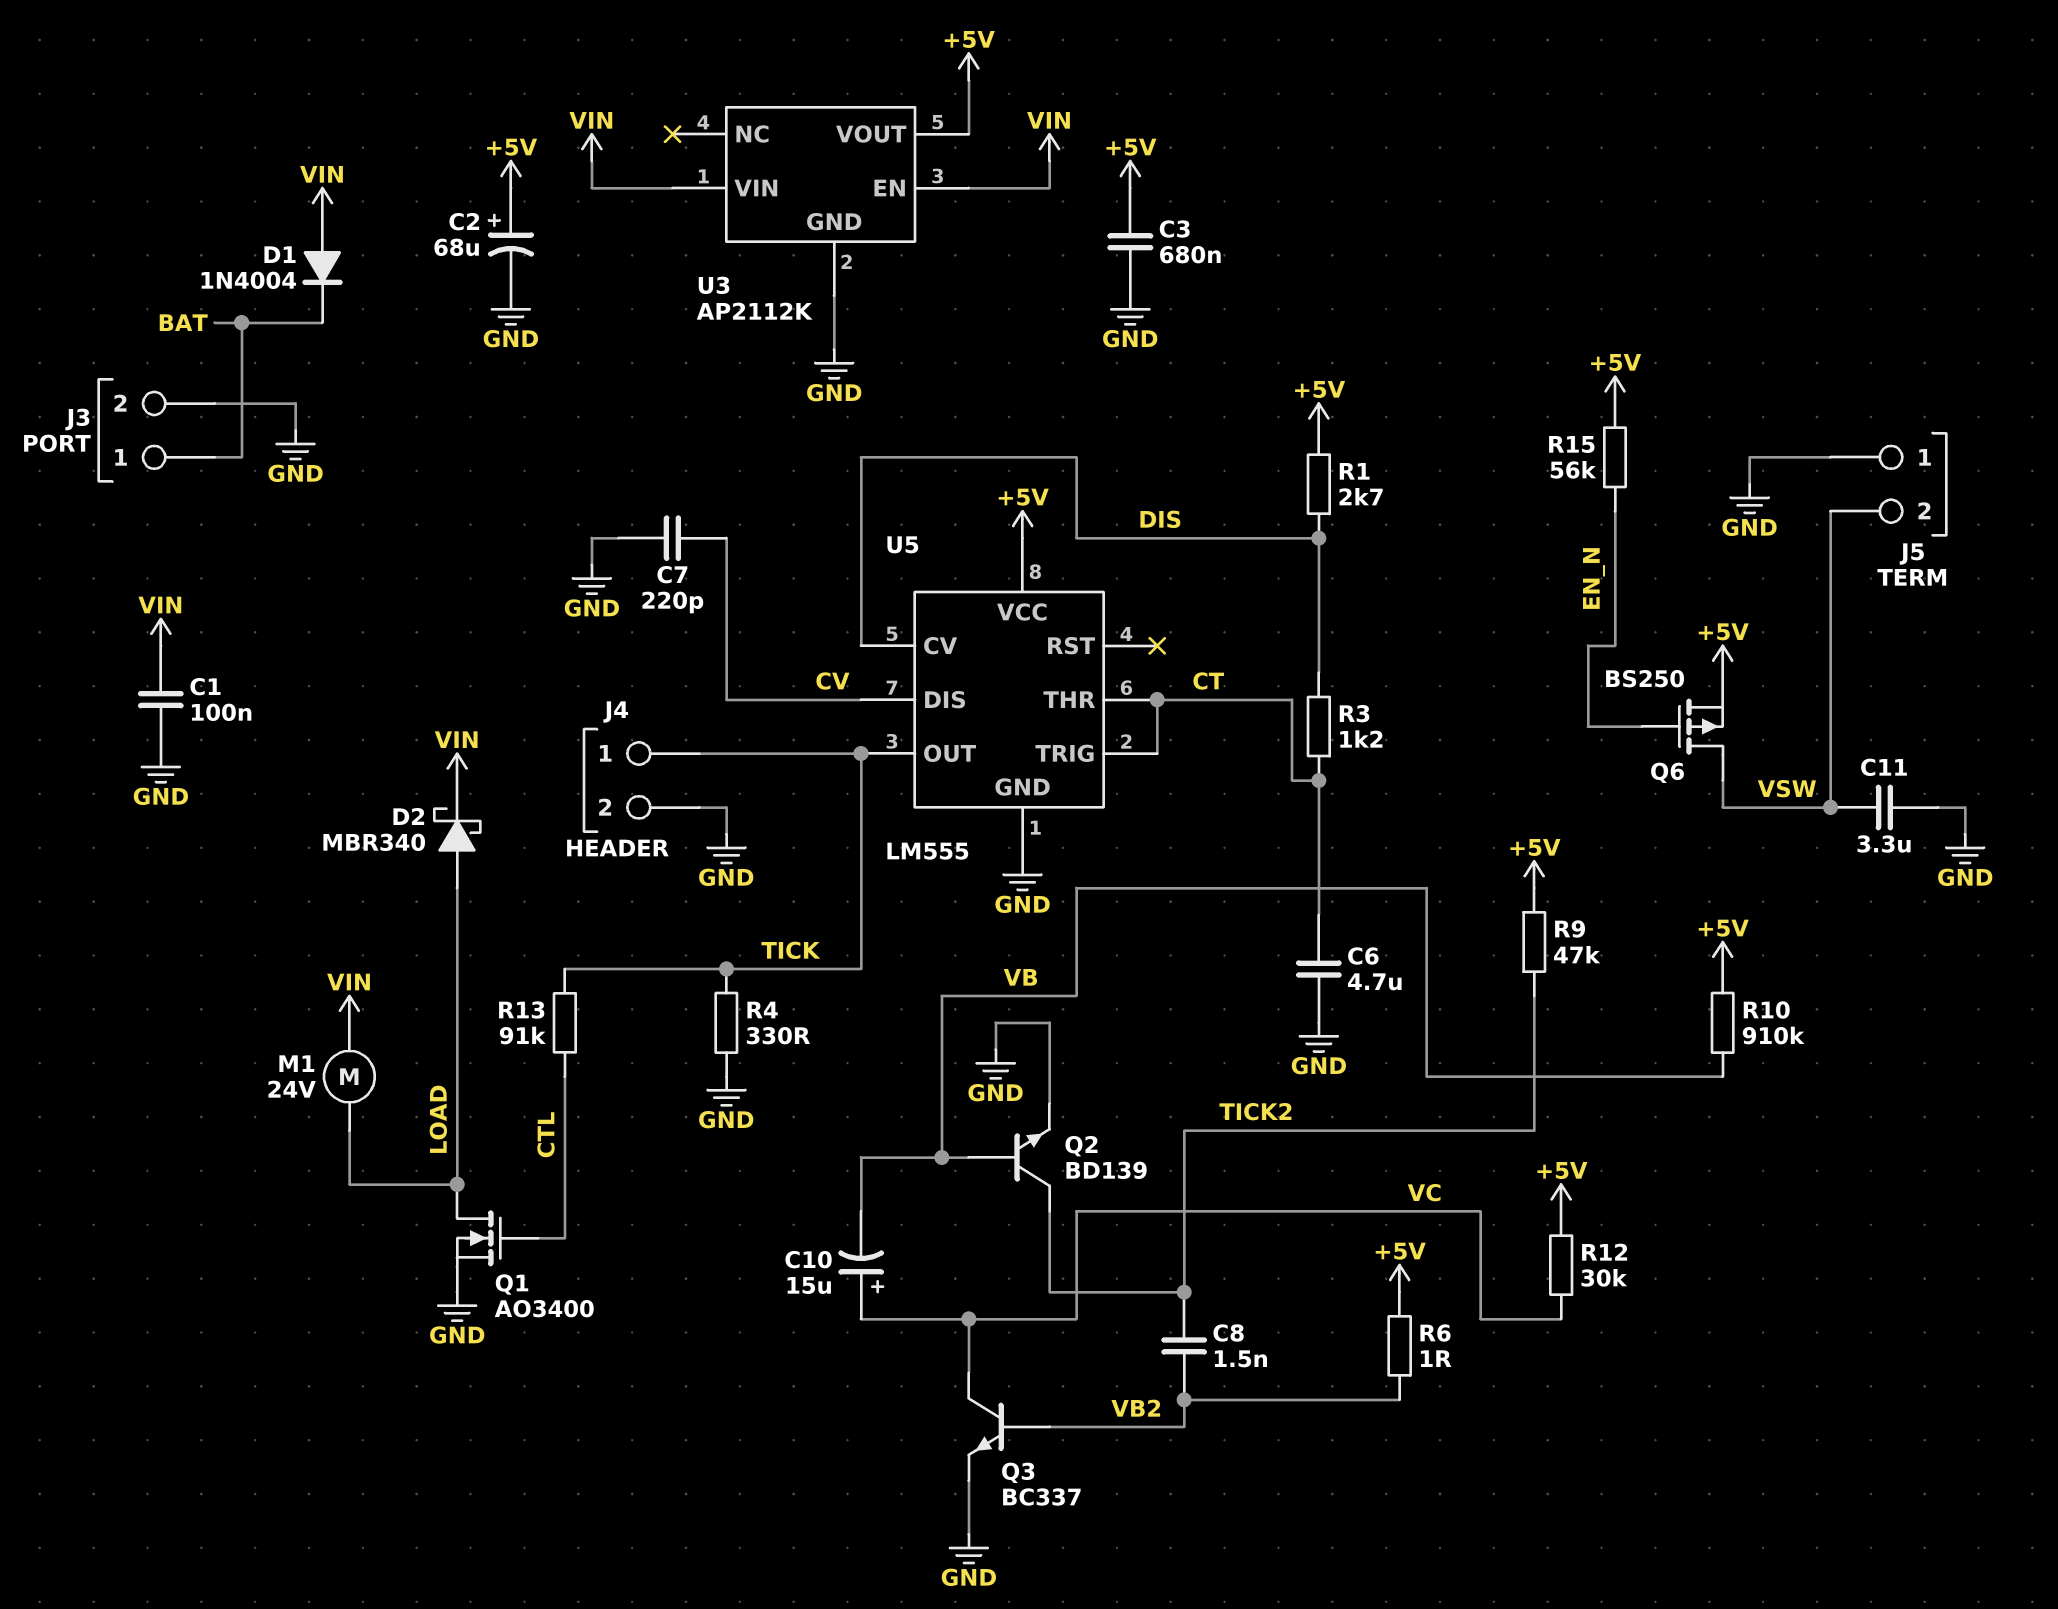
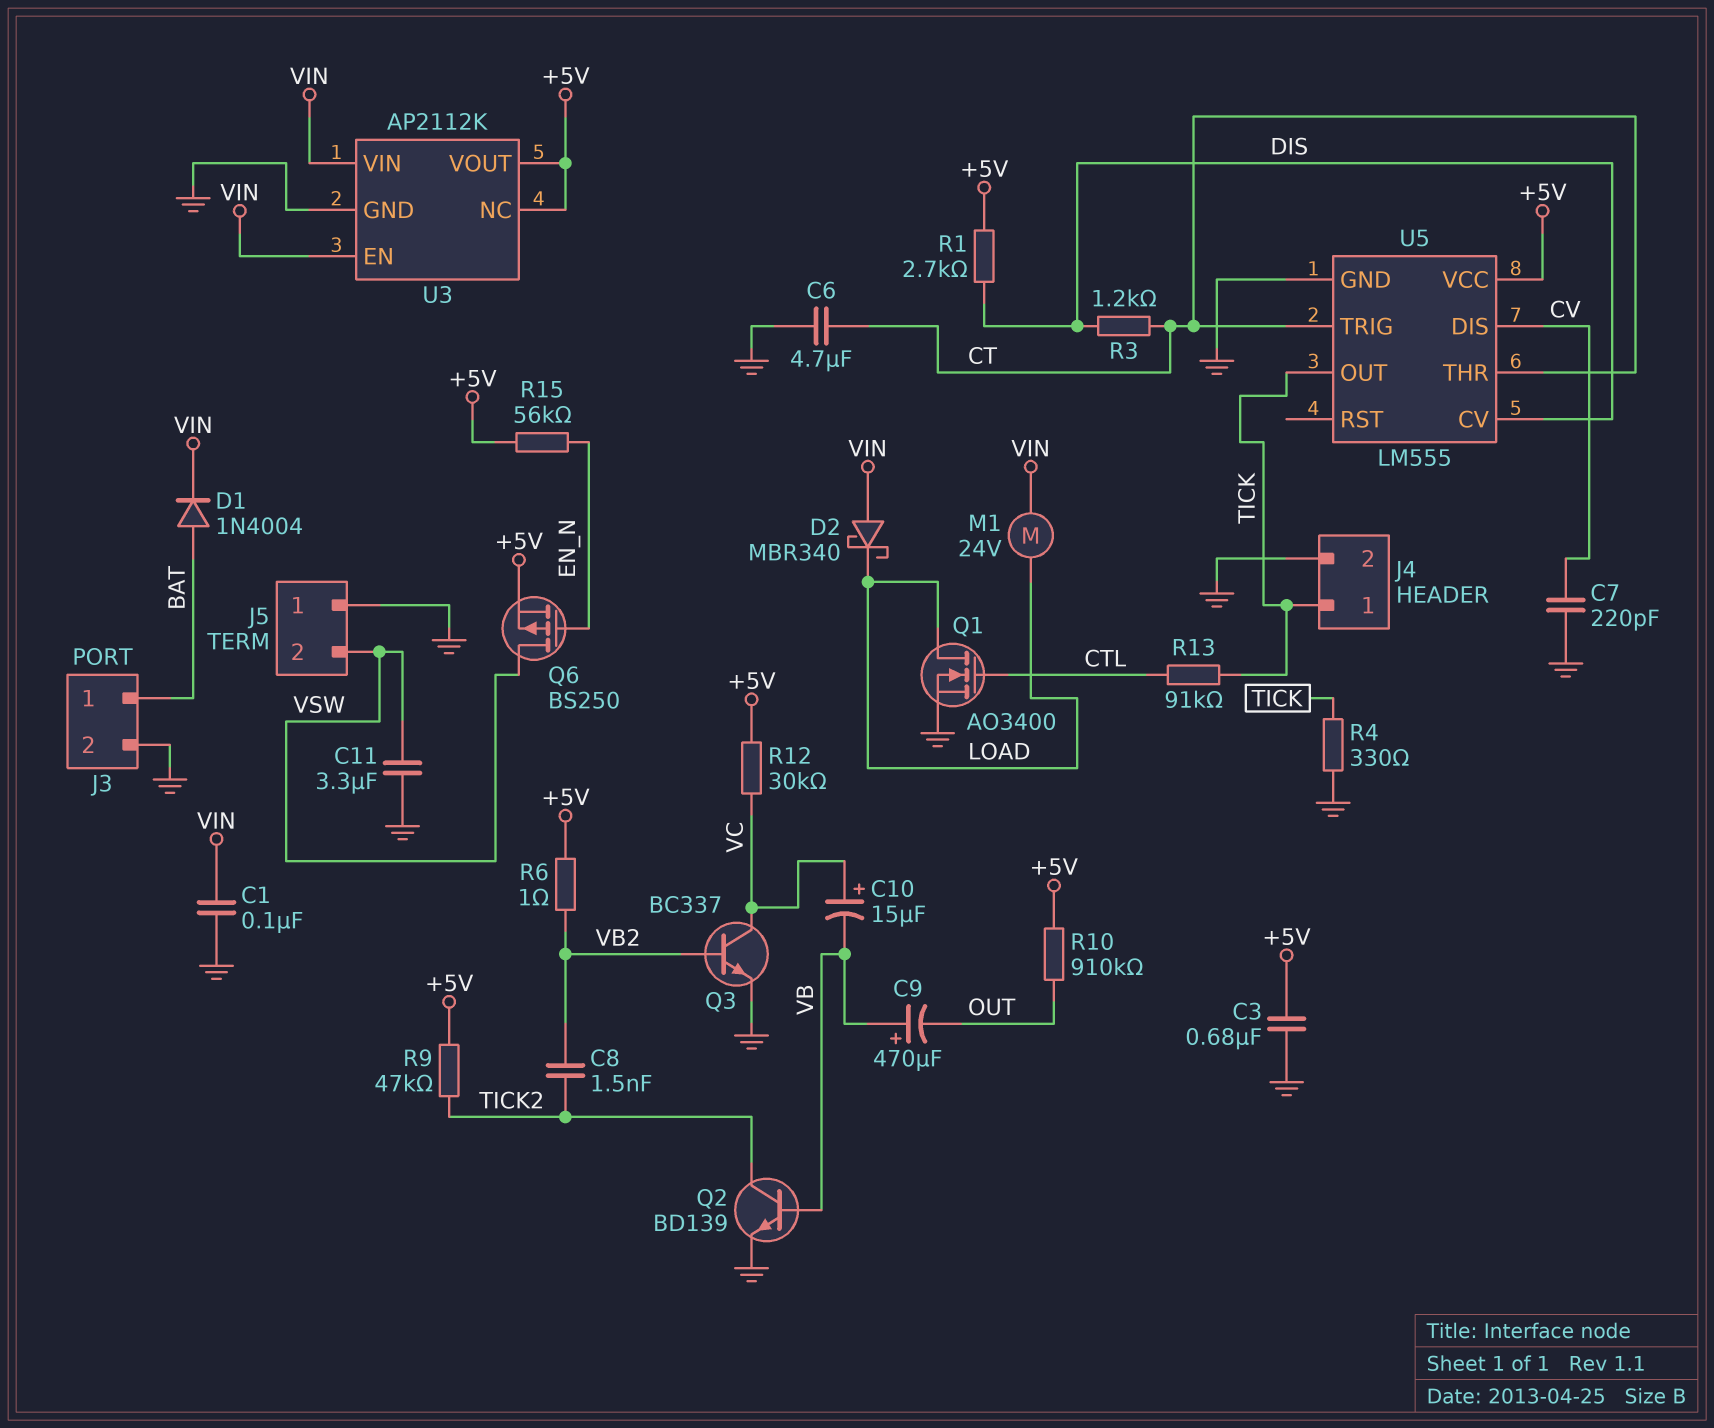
C2: 68uF (plus +5V, minus GND) -> none
C9: none -> 470uF (plus VB, minus OUT)
D1: diode 1N4004 (A VIN, K BAT) -> diode 1N4004 (A BAT, K VIN)
D2: schottky MBR340 (A LOAD, K VIN) -> schottky MBR340 (A VIN, K LOAD)
R10: 910k (+5V, VB) -> 910k (+5V, OUT)
U3 pin NC: none -> +5V

